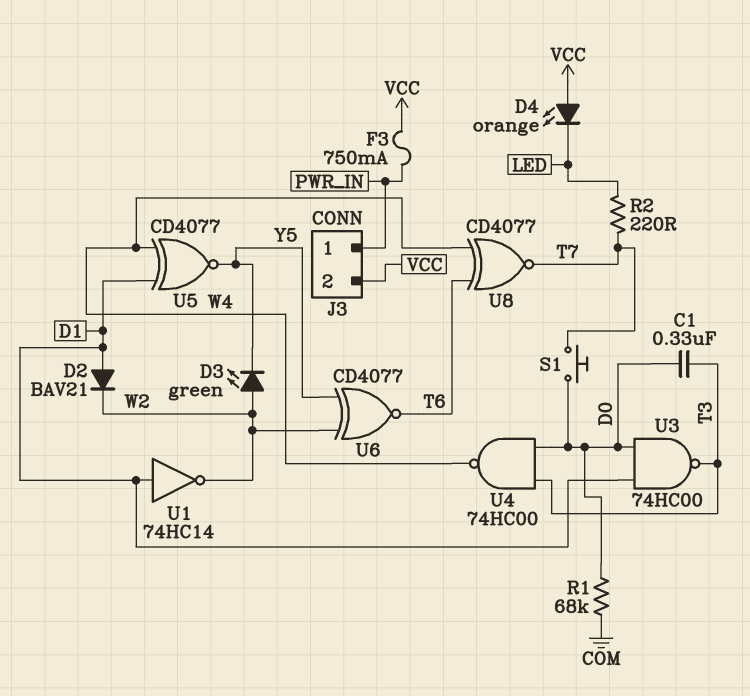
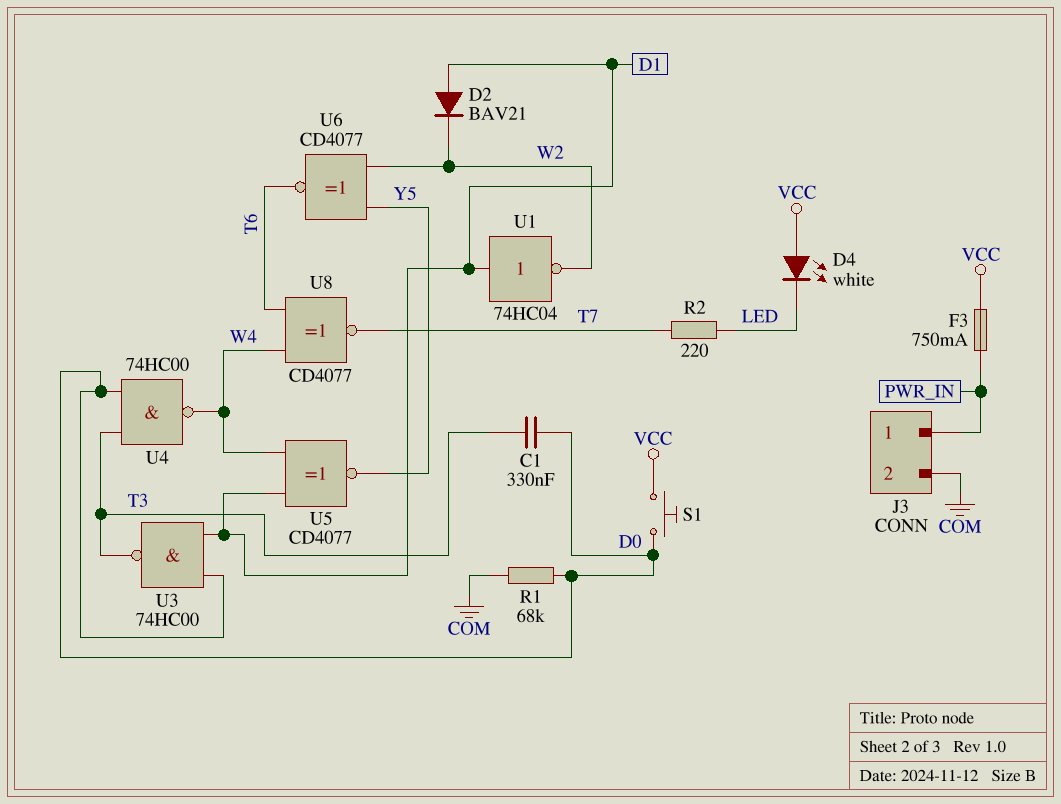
D3: LED green (A W2, K Y5) -> none
D4: LED orange (A VCC, K LED) -> LED white (A VCC, K LED)
J3 pin 2: VCC -> COM
S1: button (D0, T7) -> button (D0, VCC)
U1: NOT 74HC14 (in D1, out W2) -> NOT 74HC04 (in D1, out W2)

